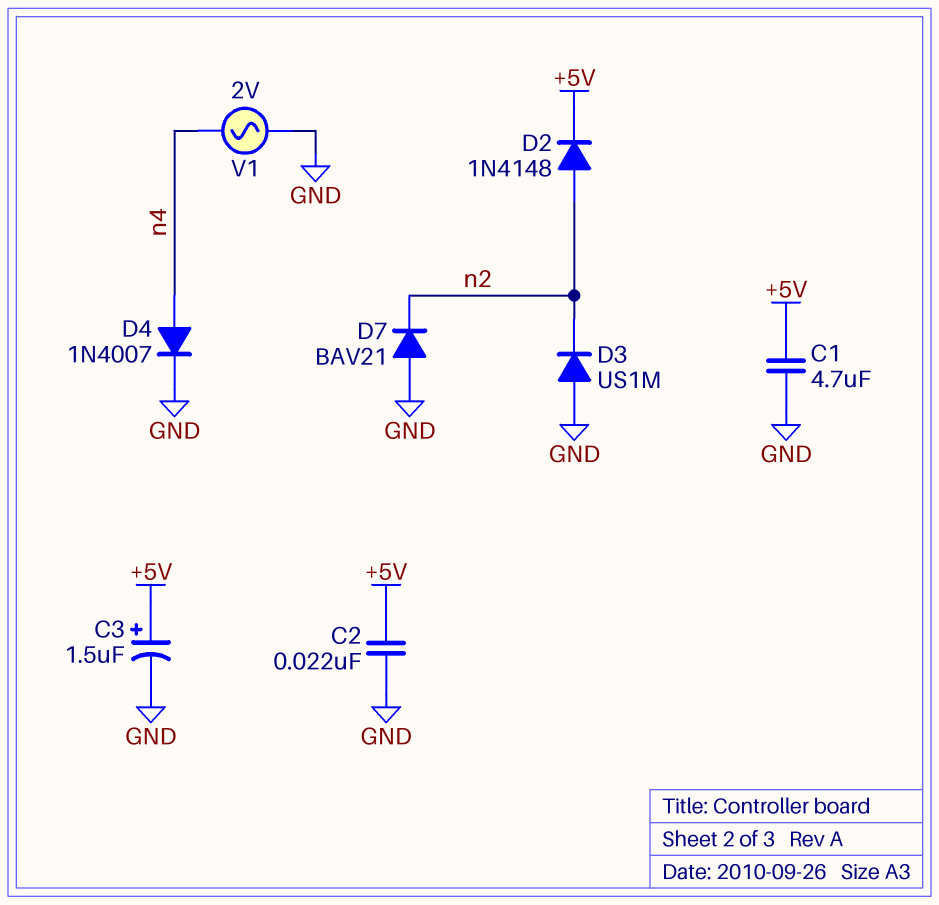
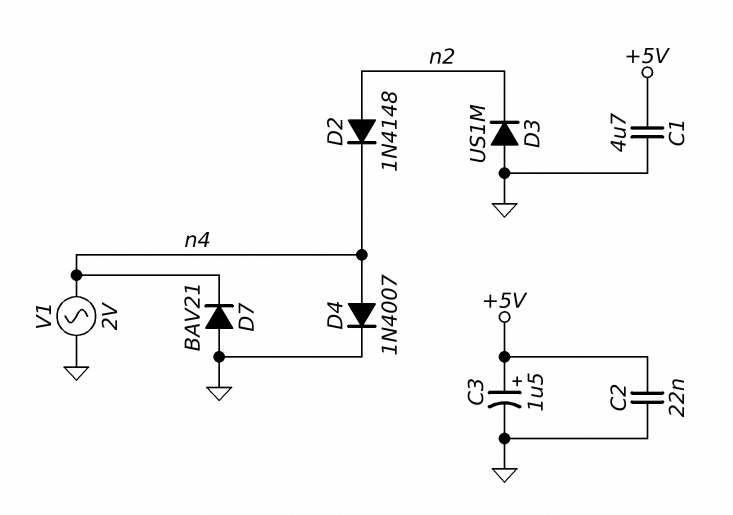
D2: diode 1N4148 (A n2, K +5V) -> diode 1N4148 (A n2, K n4)
D7: diode BAV21 (A GND, K n2) -> diode BAV21 (A GND, K n4)

